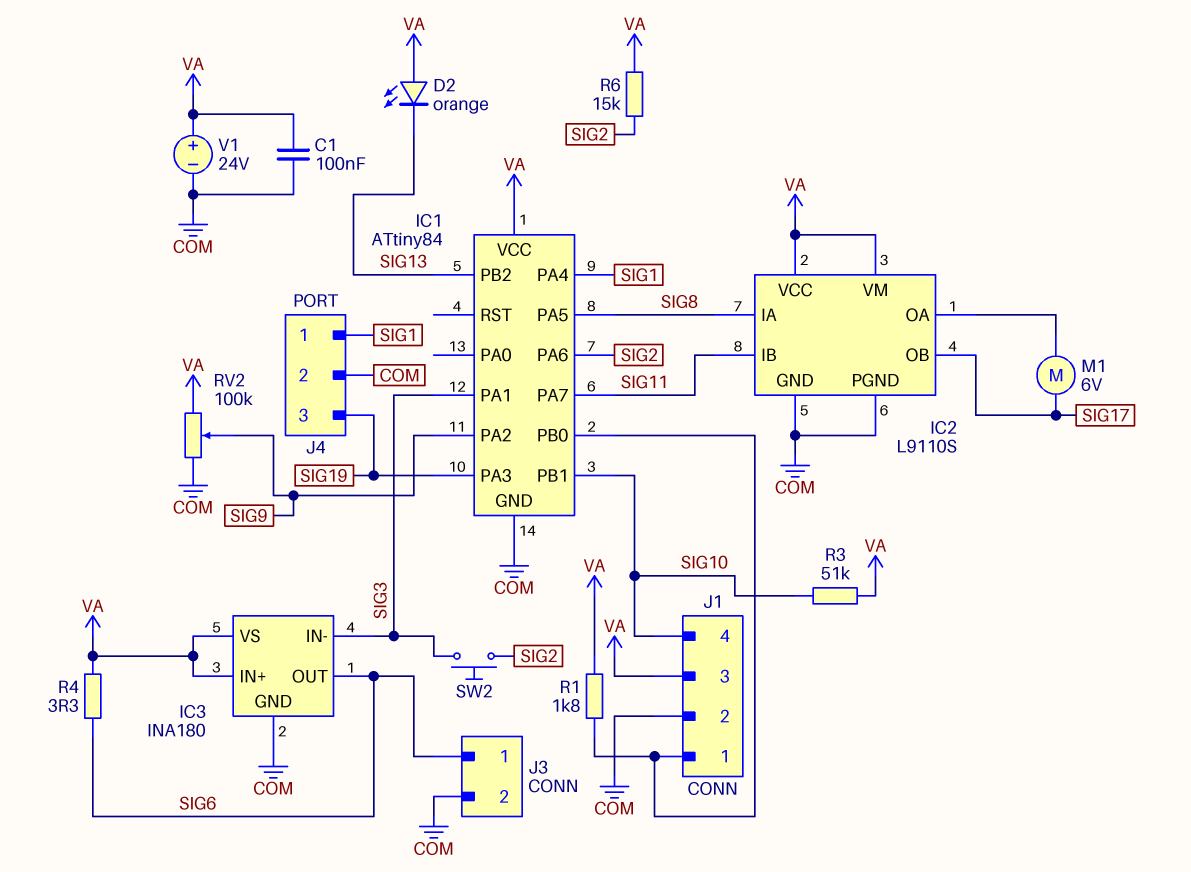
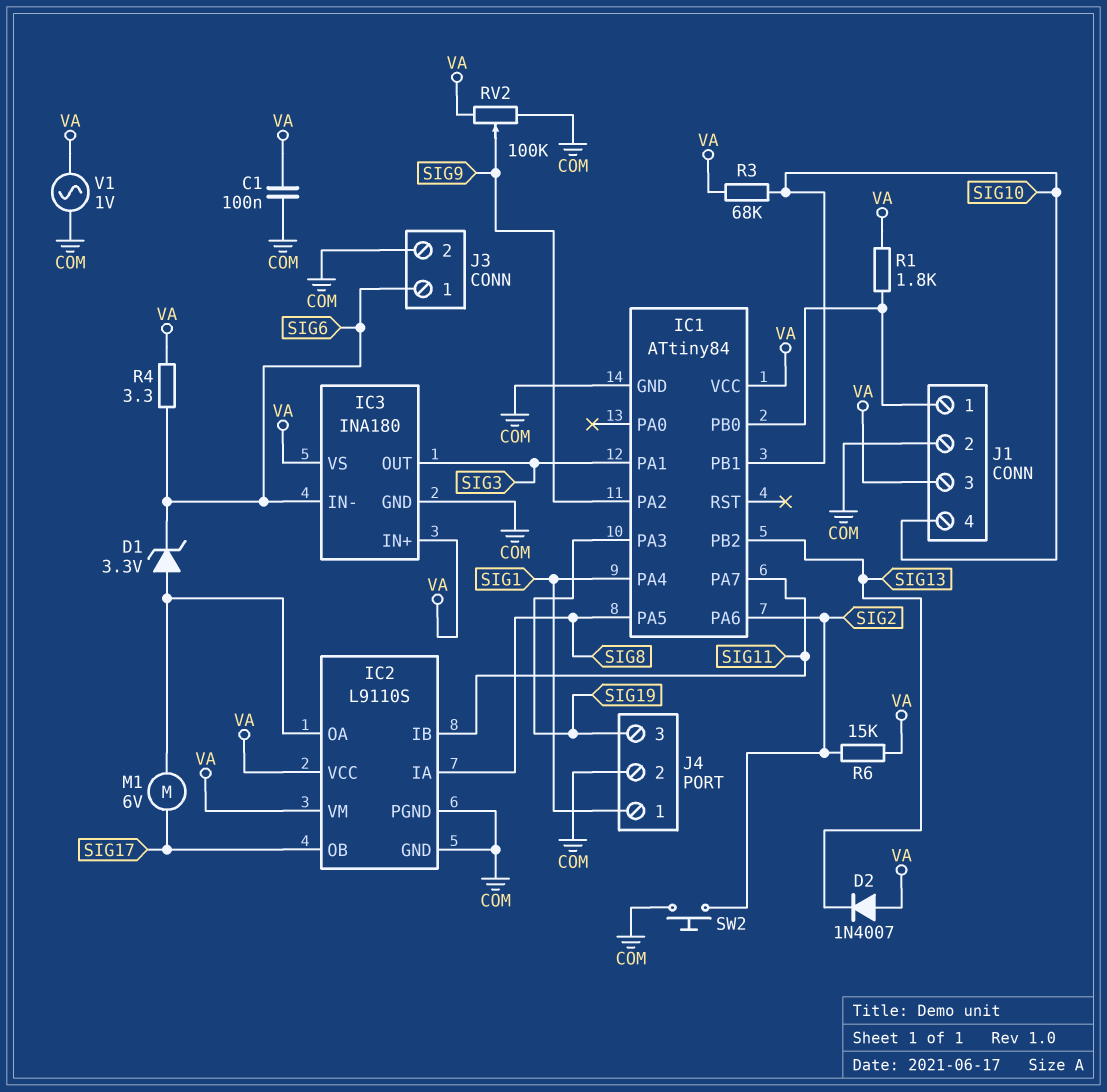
D1: none -> zener 3.3V (A IC2/OA, K SIG6)
D2: LED orange (A VA, K SIG13) -> diode 1N4007 (A VA, K SIG13)
IC3 pin IN-: SIG3 -> SIG6
IC3 pin OUT: SIG6 -> SIG3
R3: 51k (SIG10, VA) -> 68k (SIG10, VA)
SW2: button (SIG2, SIG3) -> button (COM, SIG2)
V1: 24V (plus VA, minus COM) -> AC 1V (COM, VA)

